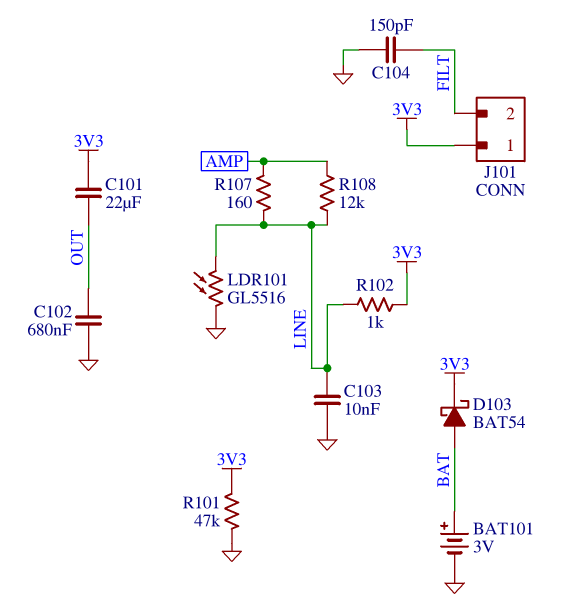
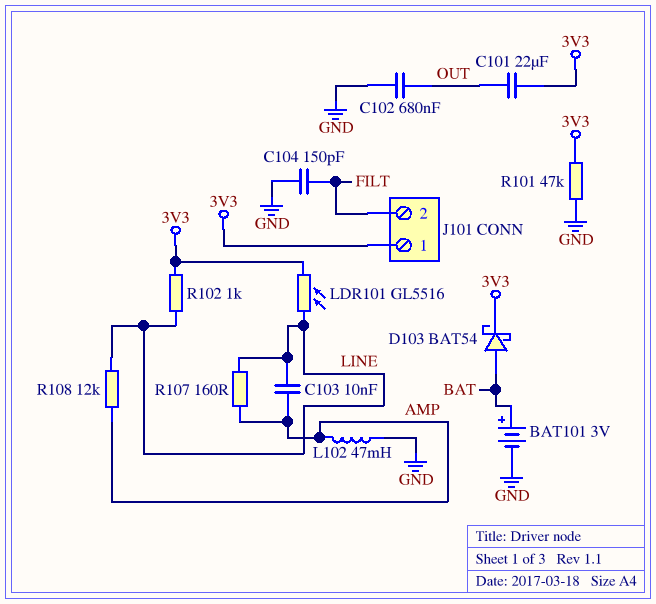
C103: 10nF (GND, LINE) -> 10nF (AMP, LINE)
L102: none -> 47mH (AMP, GND)
LDR101: GL5516 (GND, LINE) -> GL5516 (3V3, LINE)

